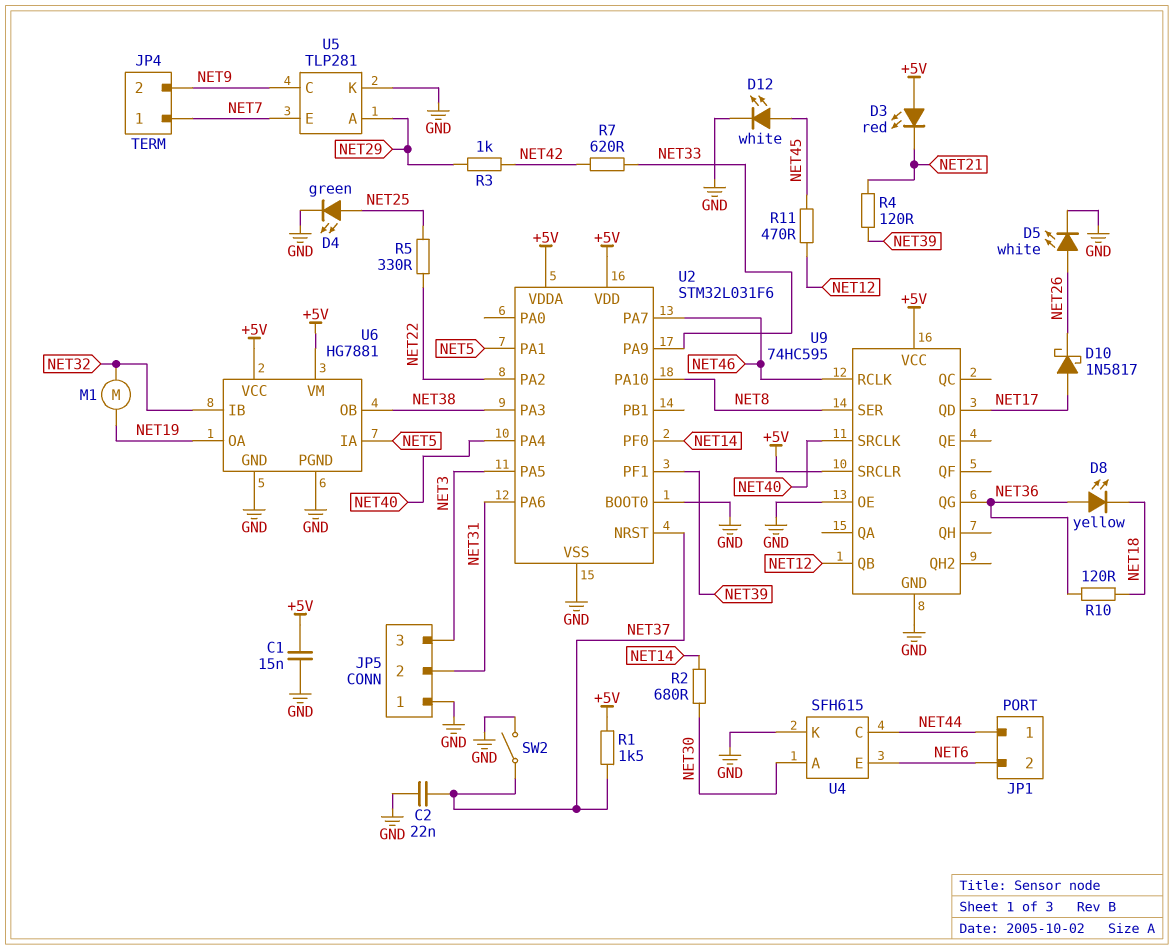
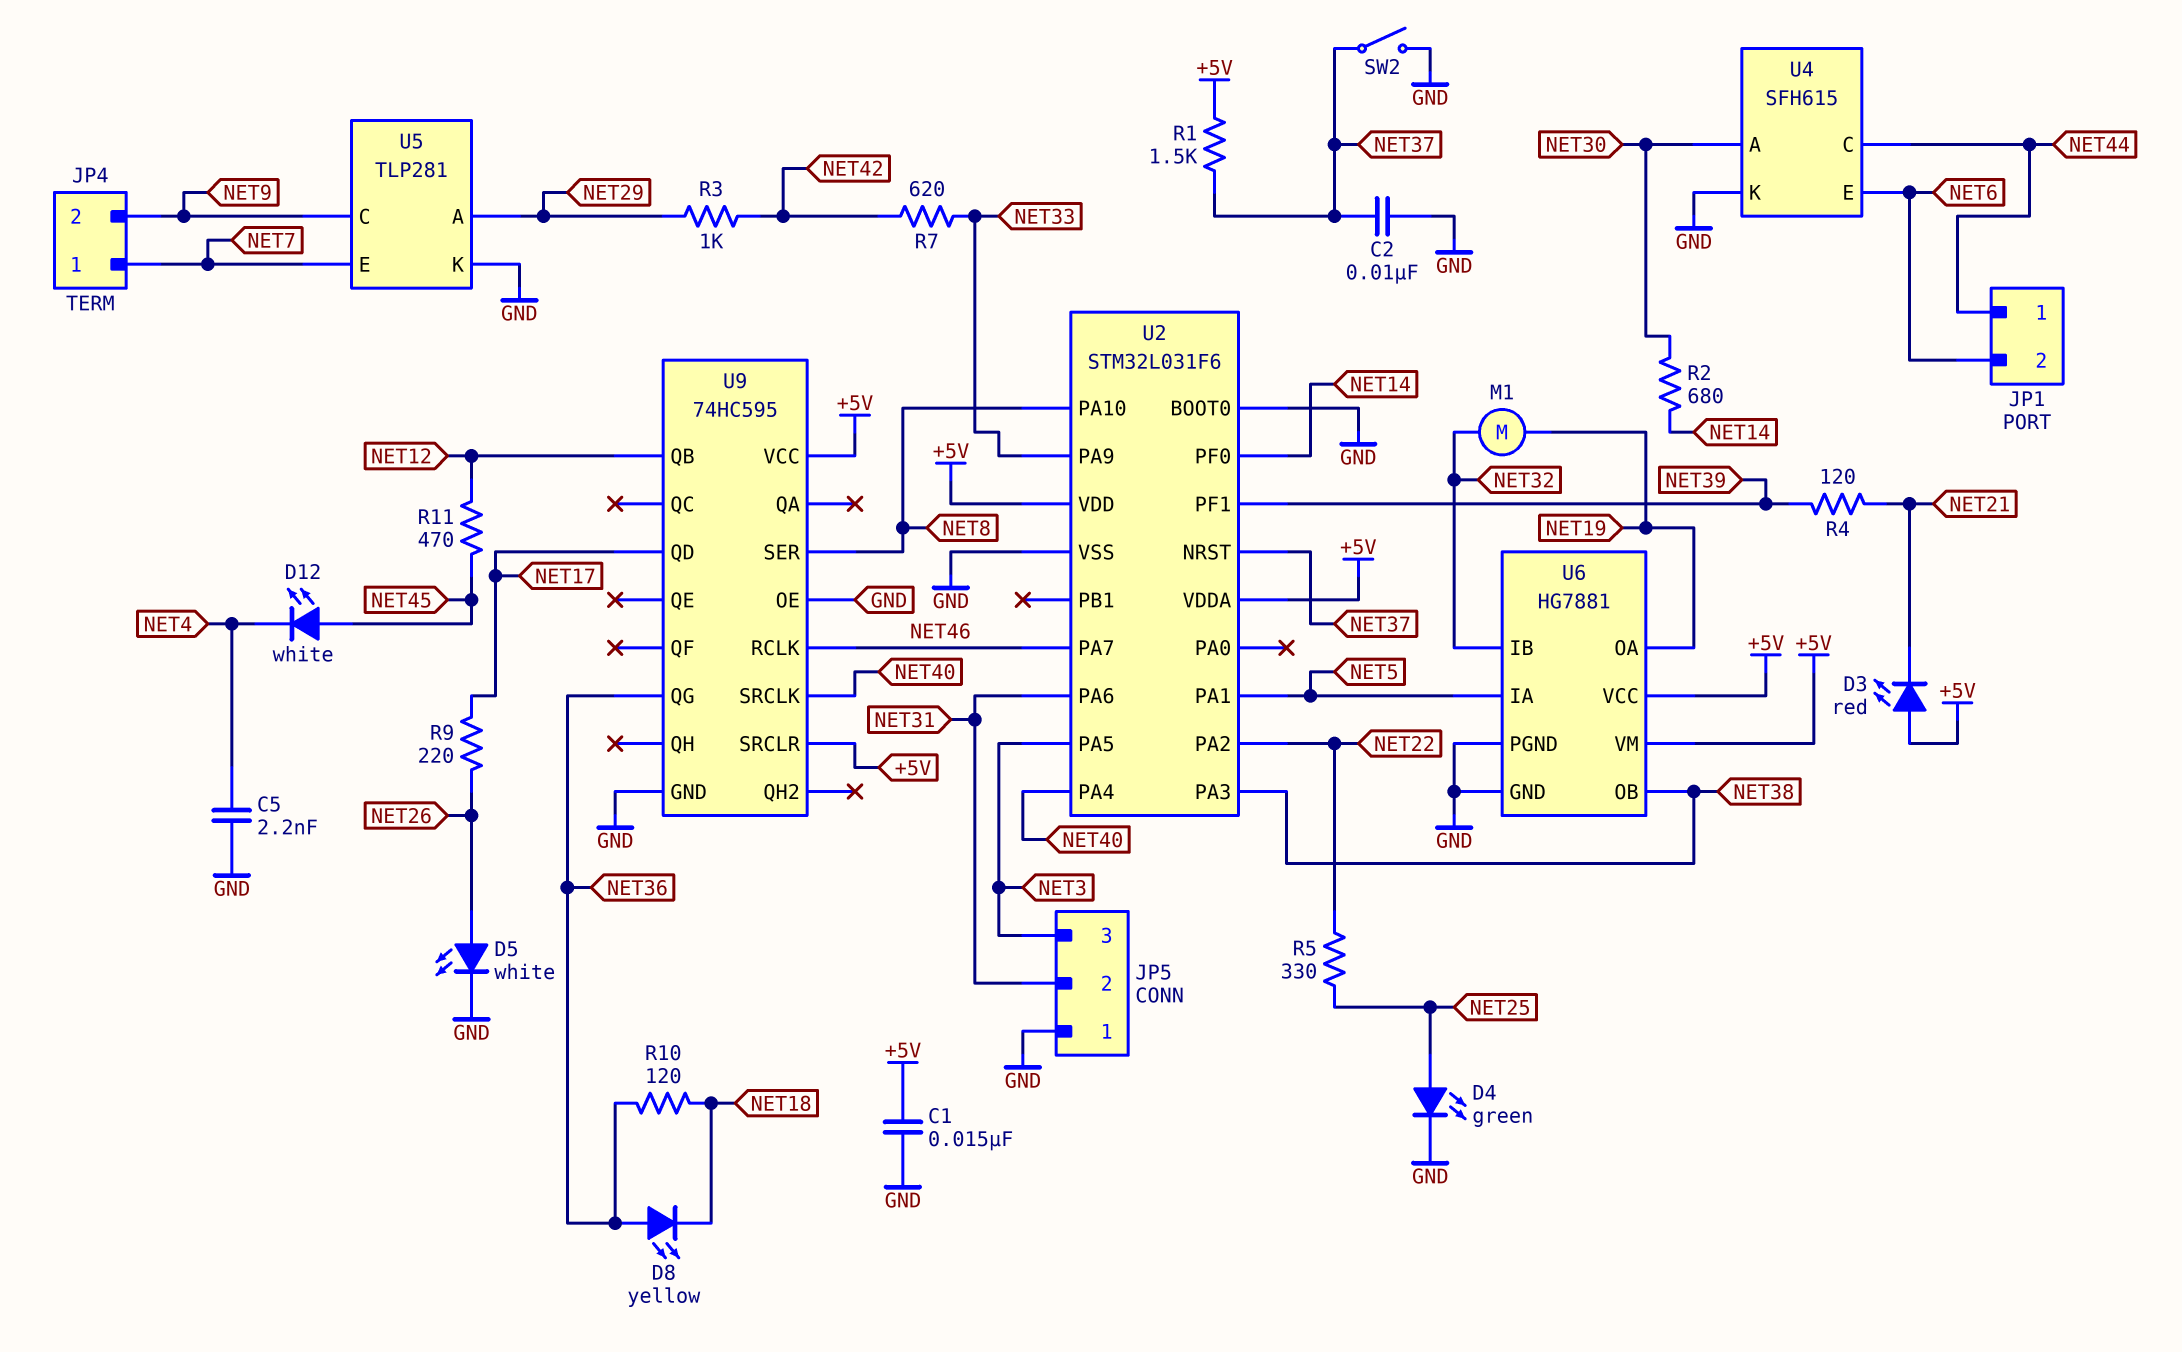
C2: 22nF (GND, NET37) -> 10nF (GND, NET37)
C5: none -> 2.2nF (GND, NET4)
D10: schottky 1N5817 (A NET17, K NET26) -> none
D12: LED white (A NET45, K GND) -> LED white (A NET45, K NET4)
R9: none -> 220 (NET17, NET26)

